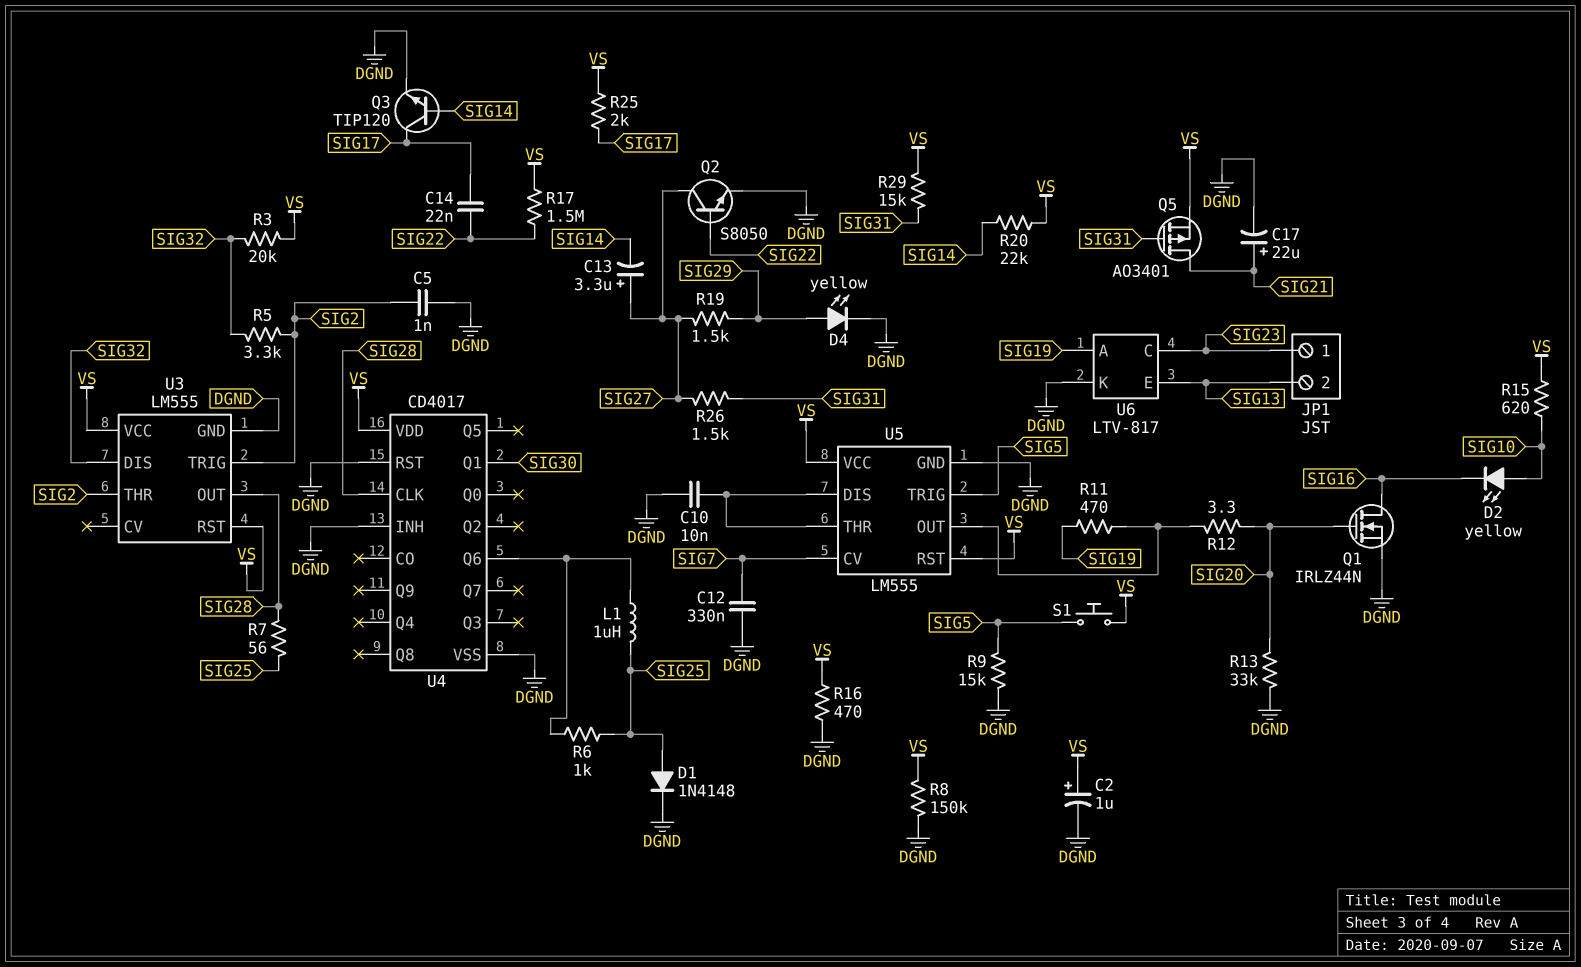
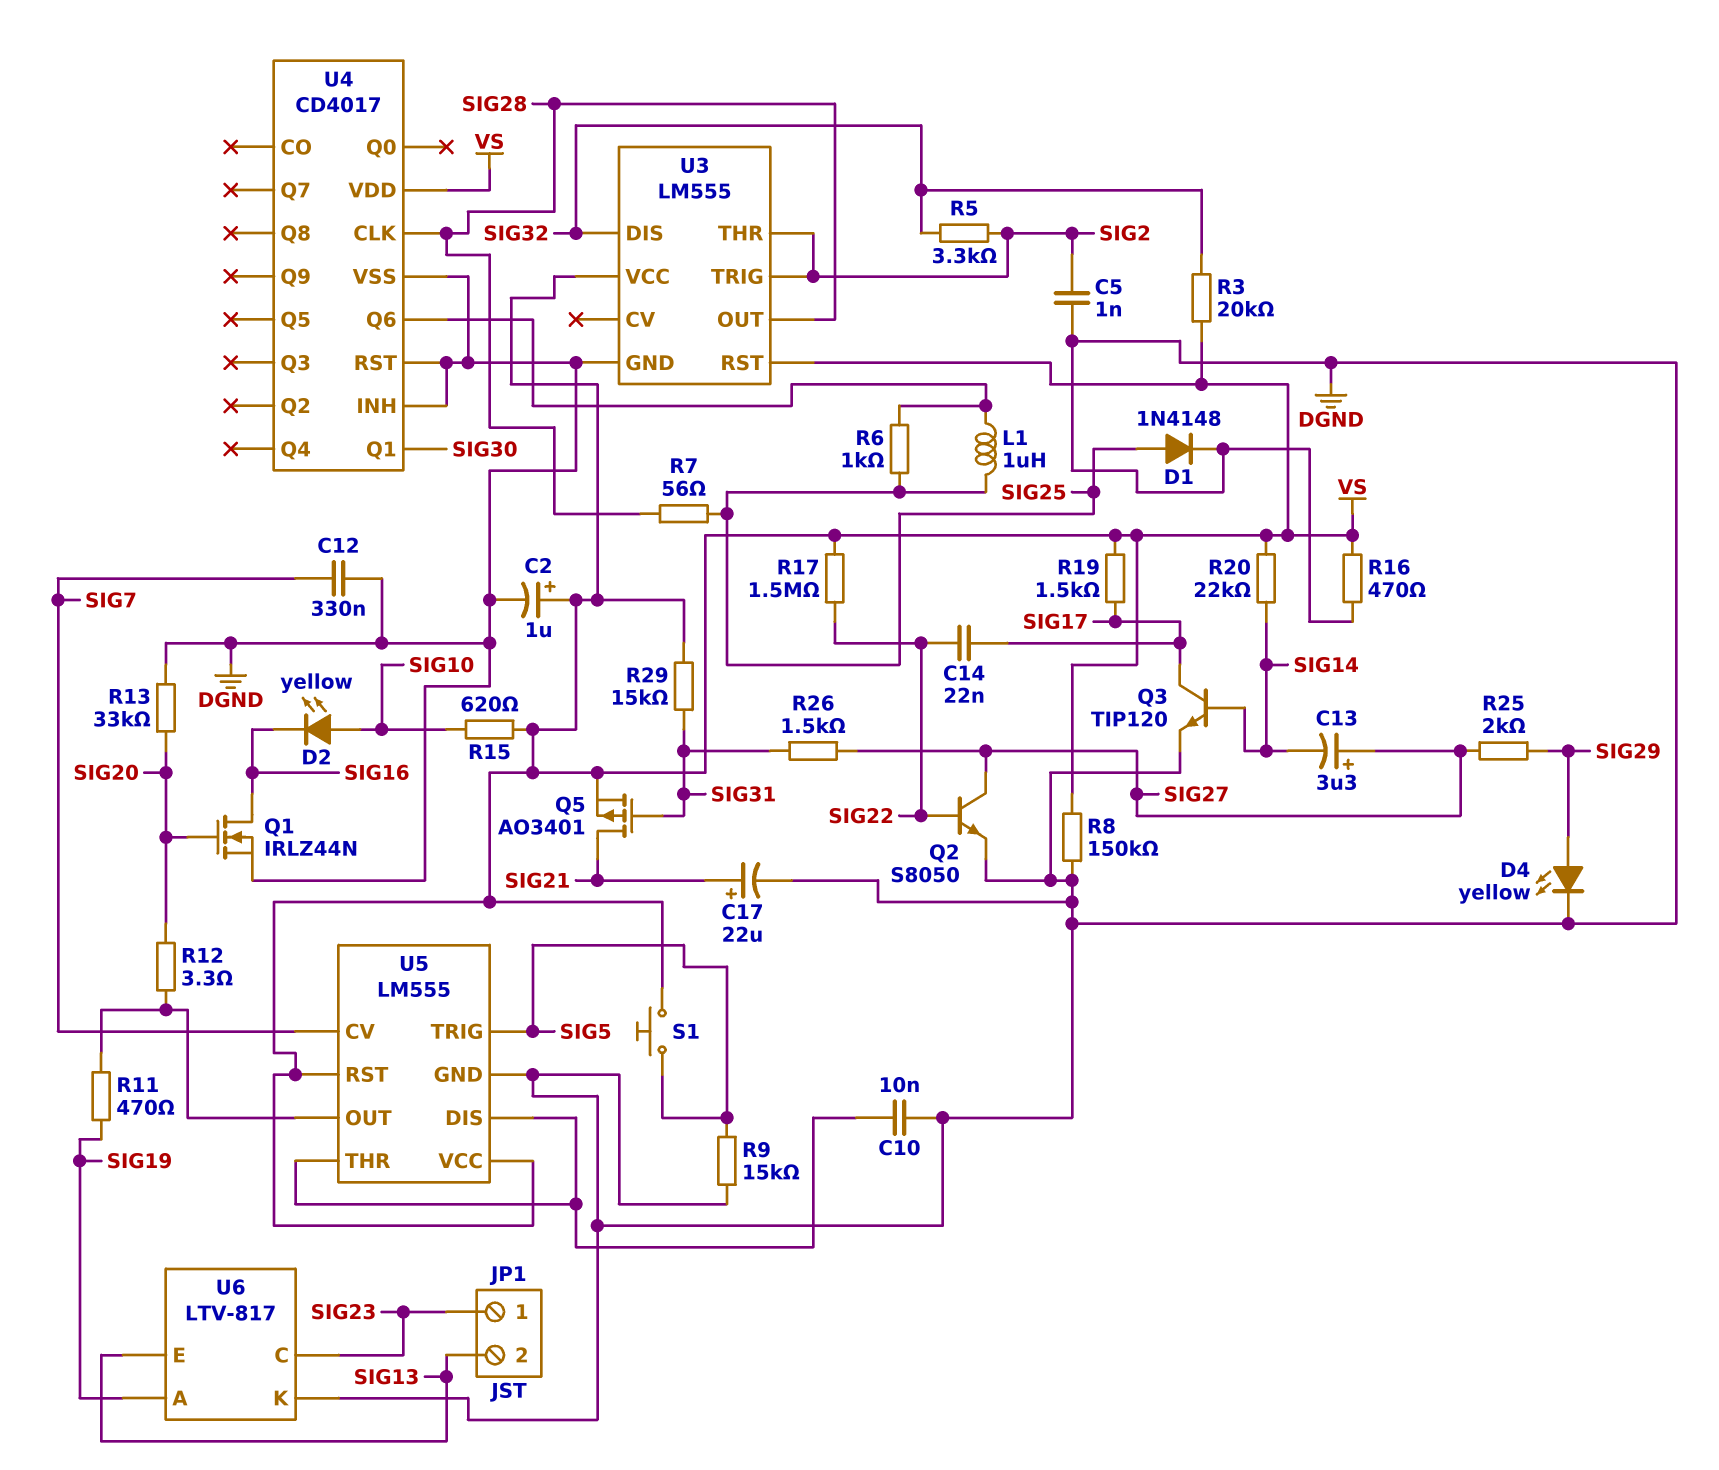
R19: 1.5k (SIG27, SIG29) -> 1.5k (SIG17, VS)
R25: 2k (SIG17, VS) -> 2k (SIG27, SIG29)

